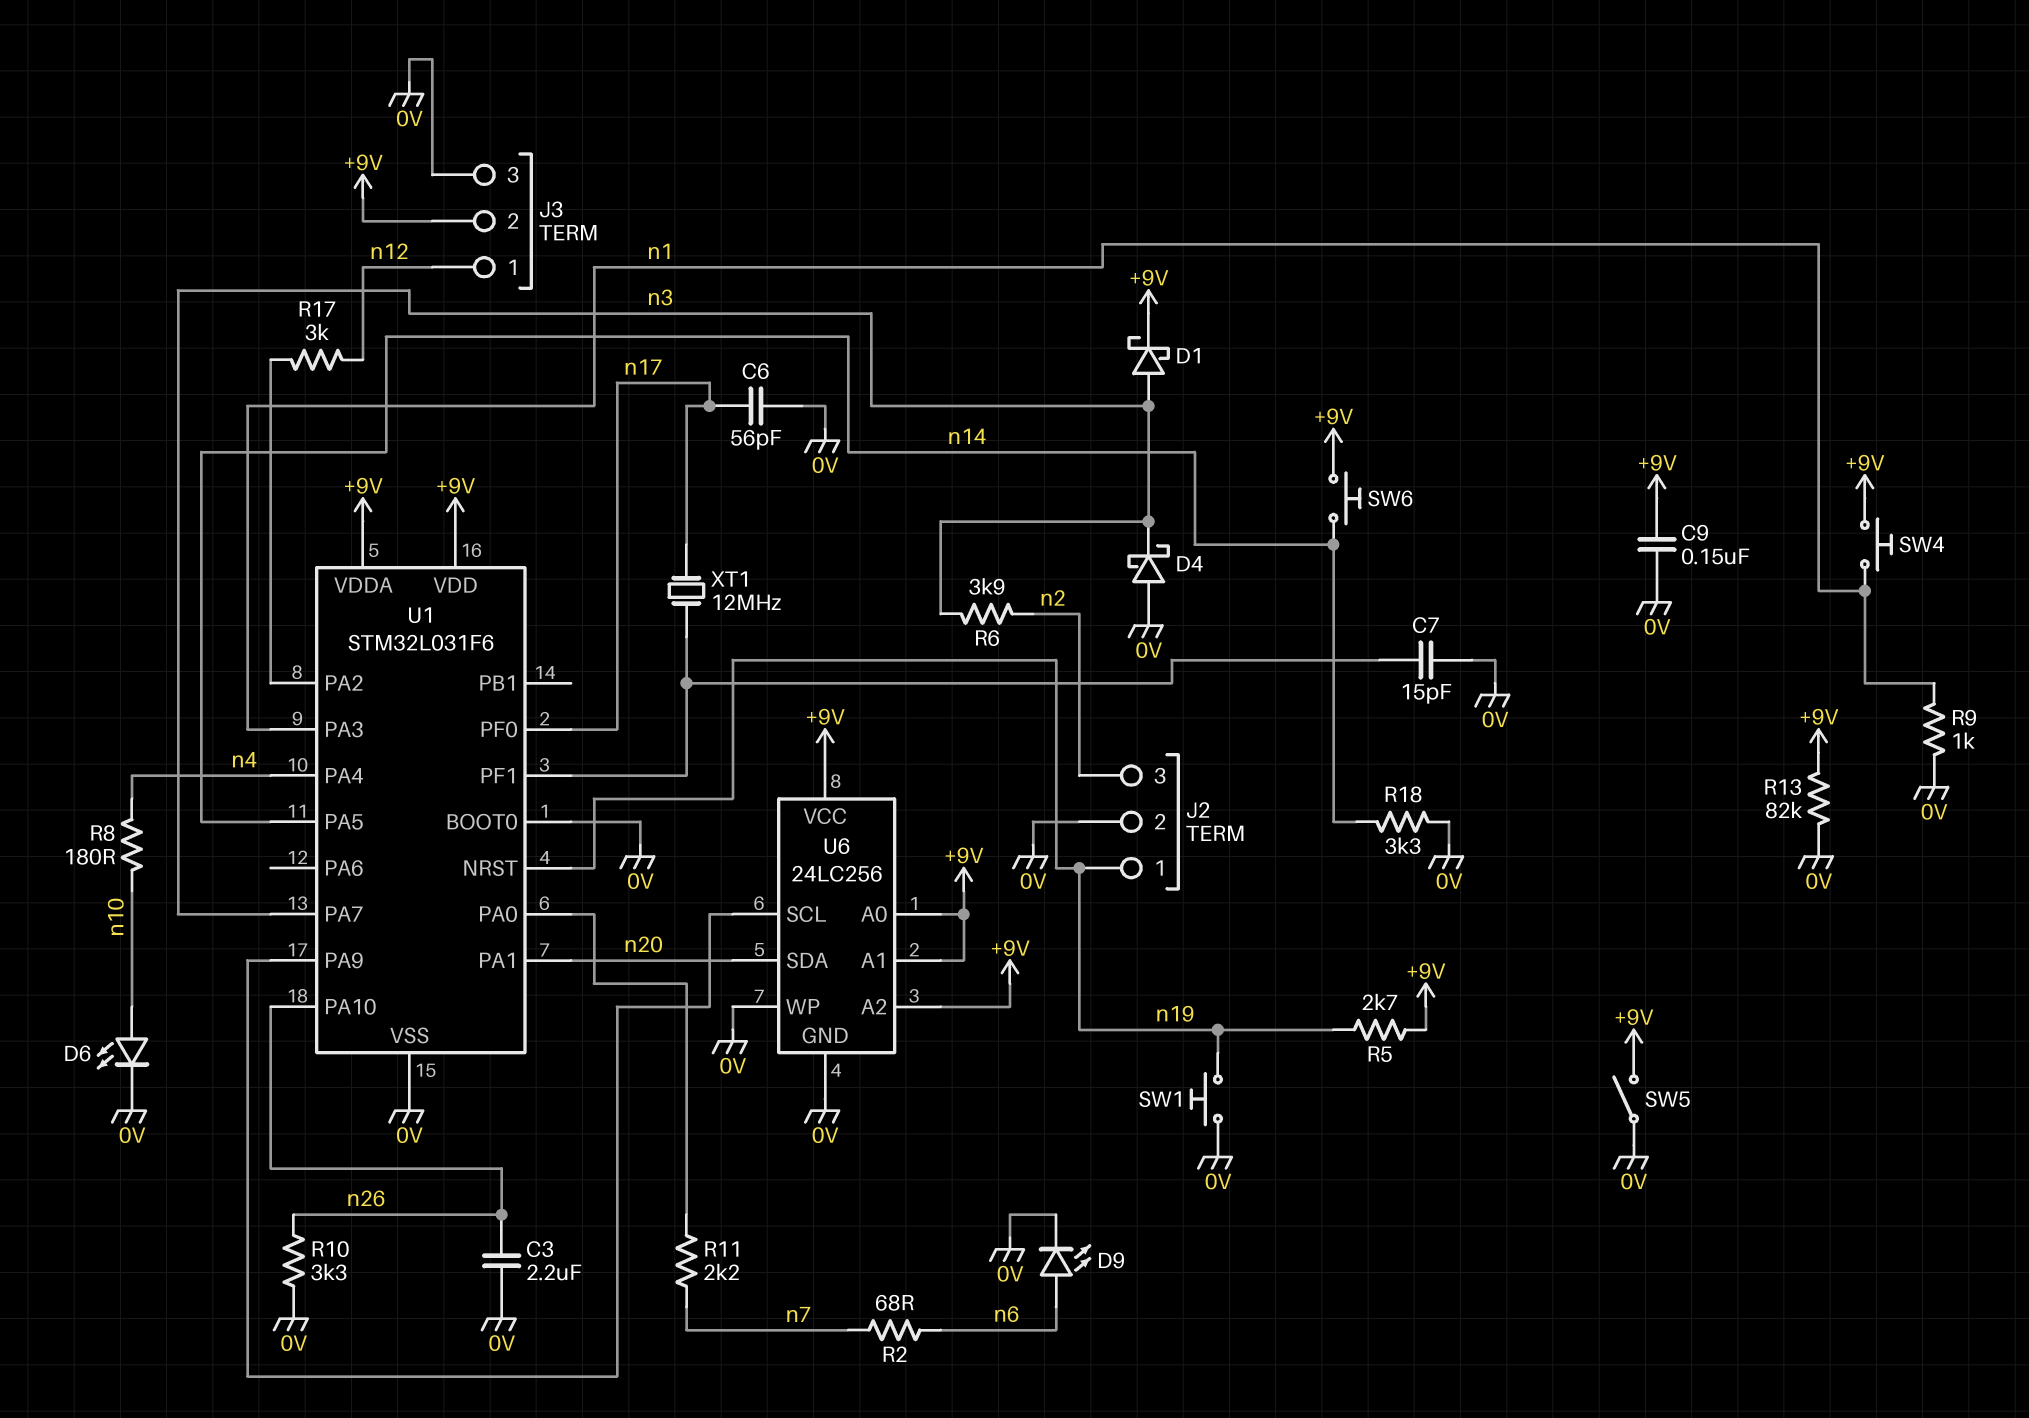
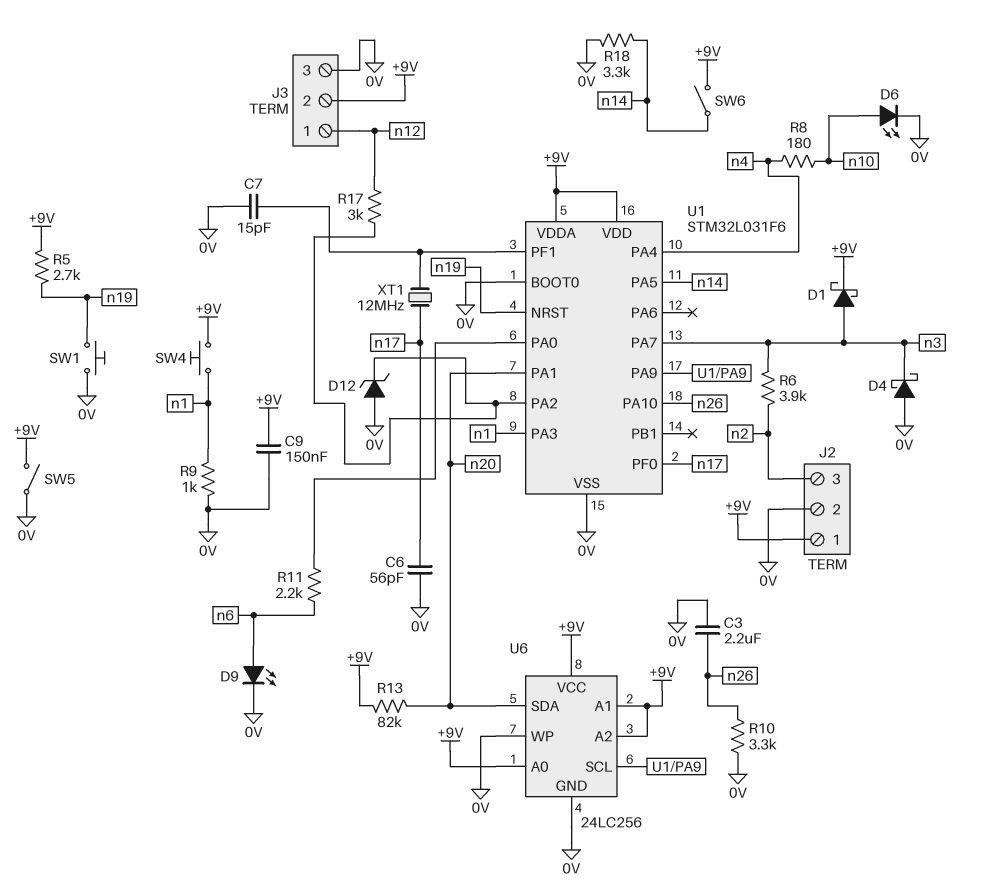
D12: none -> zener (A 0V, K U1/PA2)
J2 pin 1: n19 -> +9V
R2: 68 (n6, n7) -> none
R11: 2.2k (U1/PA0, n7) -> 2.2k (U1/PA0, n6)
R13: 82k (+9V, 0V) -> 82k (+9V, n20)
SW6: button (+9V, n14) -> switch (+9V, n14)

